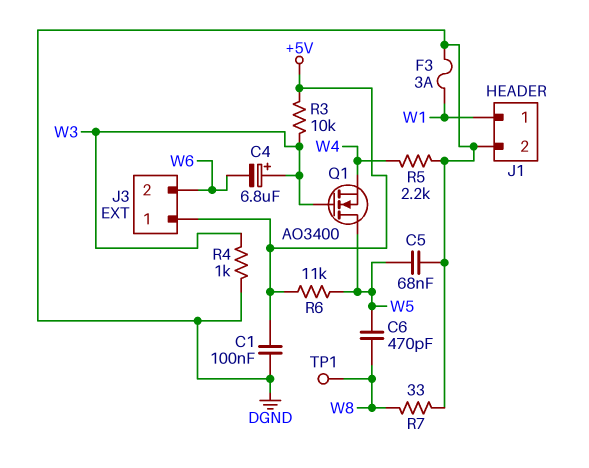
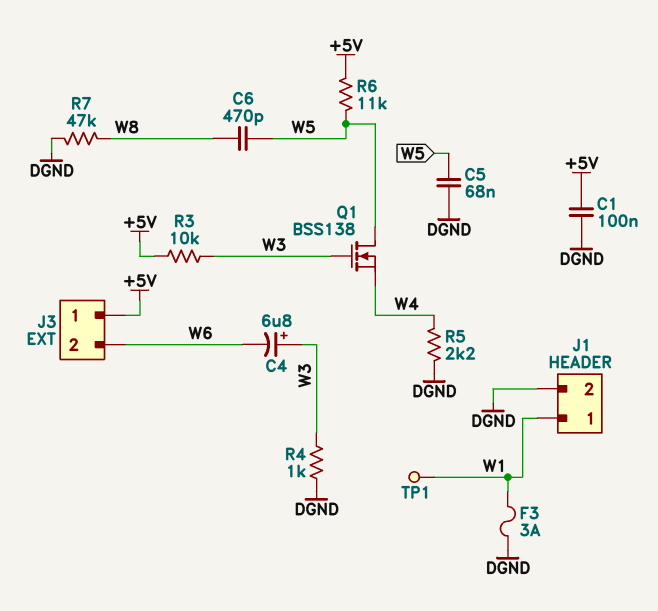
Q1: NMOS AO3400 (G W3, D W5, S W4) -> NMOS BSS138 (G W3, D W5, S W4)
R7: 33 (DGND, W8) -> 47k (DGND, W8)
TP1: test point (W8) -> test point (W1)

